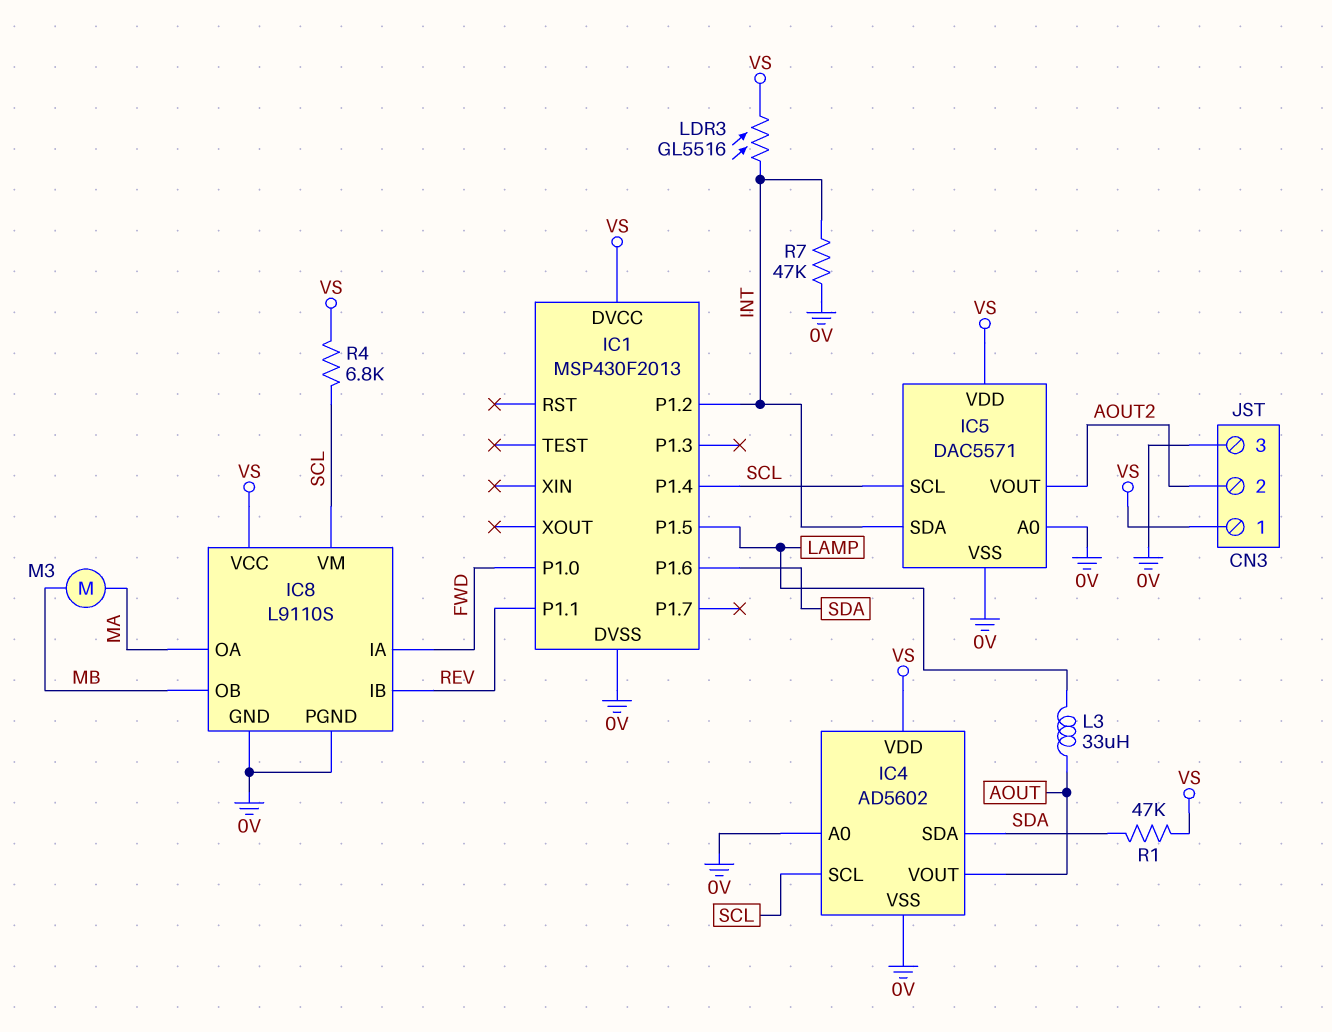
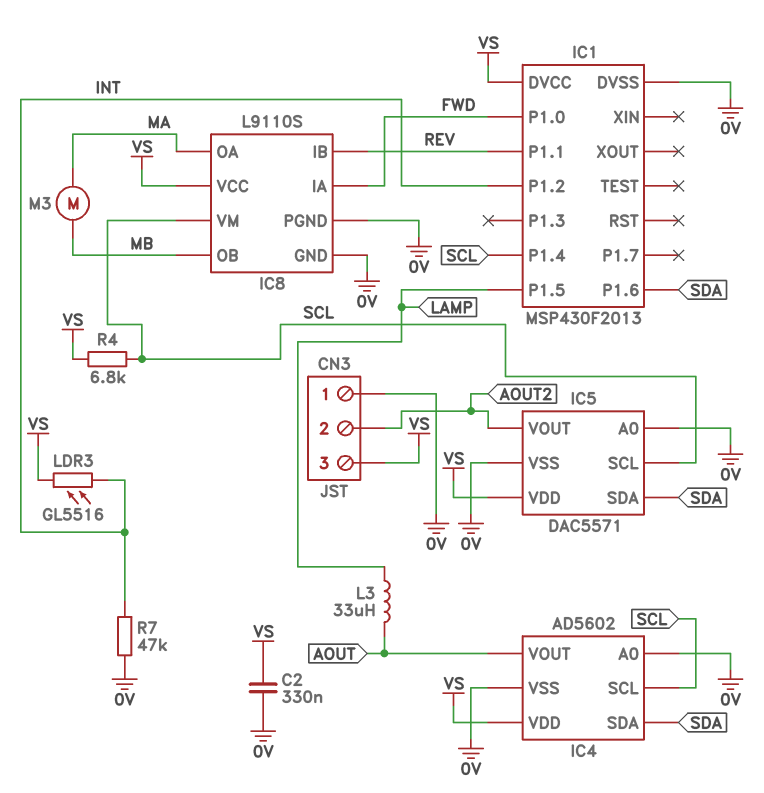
C2: none -> 330nF (0V, VS)
CN3 pin 1: VS -> 0V
CN3 pin 3: 0V -> VS
IC5 pin SDA: INT -> SDA
R1: 47k (SDA, VS) -> none

